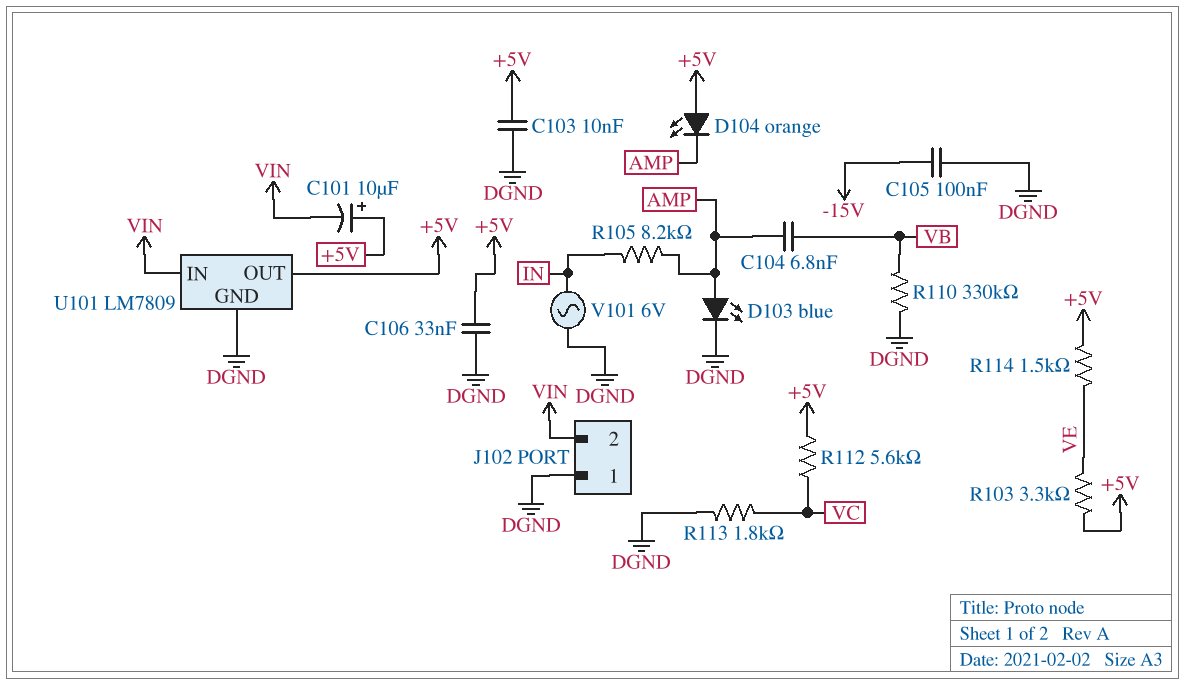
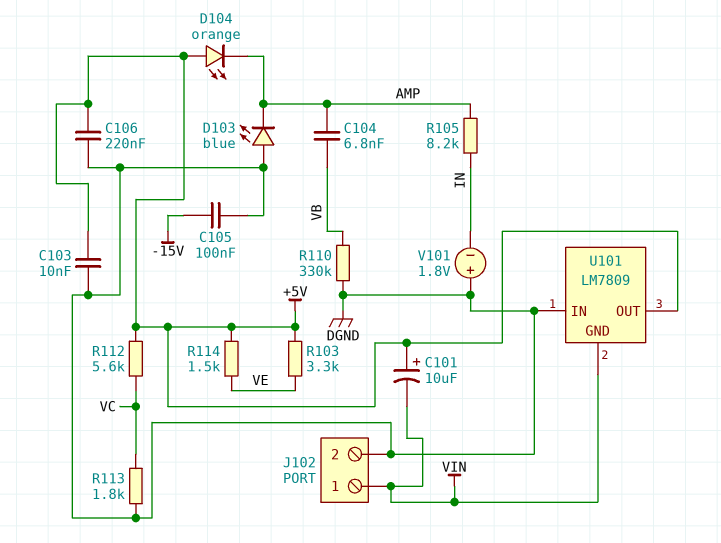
C106: 33nF (+5V, DGND) -> 220nF (+5V, DGND)
D103: LED blue (A AMP, K DGND) -> LED blue (A DGND, K AMP)
J102 pin 1: DGND -> VIN
J102 pin 2: VIN -> DGND
U101 pin GND: DGND -> VIN
U101 pin IN: VIN -> DGND
V101: AC 6V (DGND, IN) -> 1.8V (plus DGND, minus IN)

